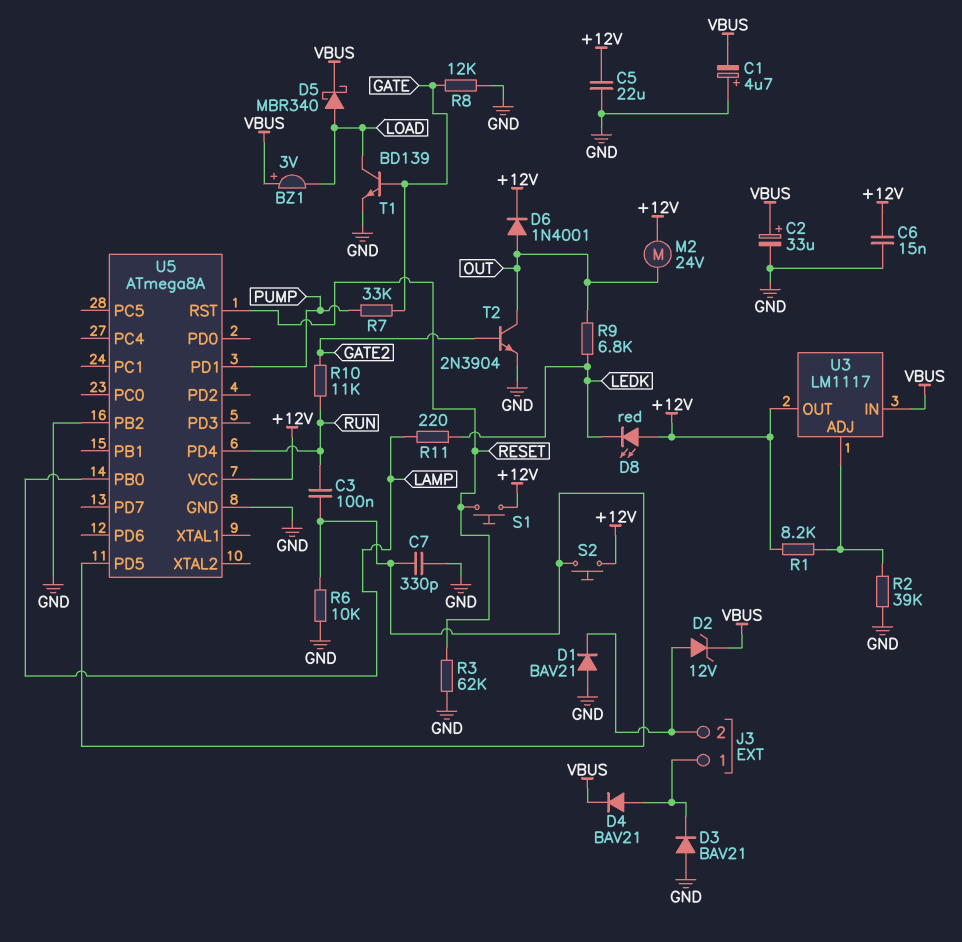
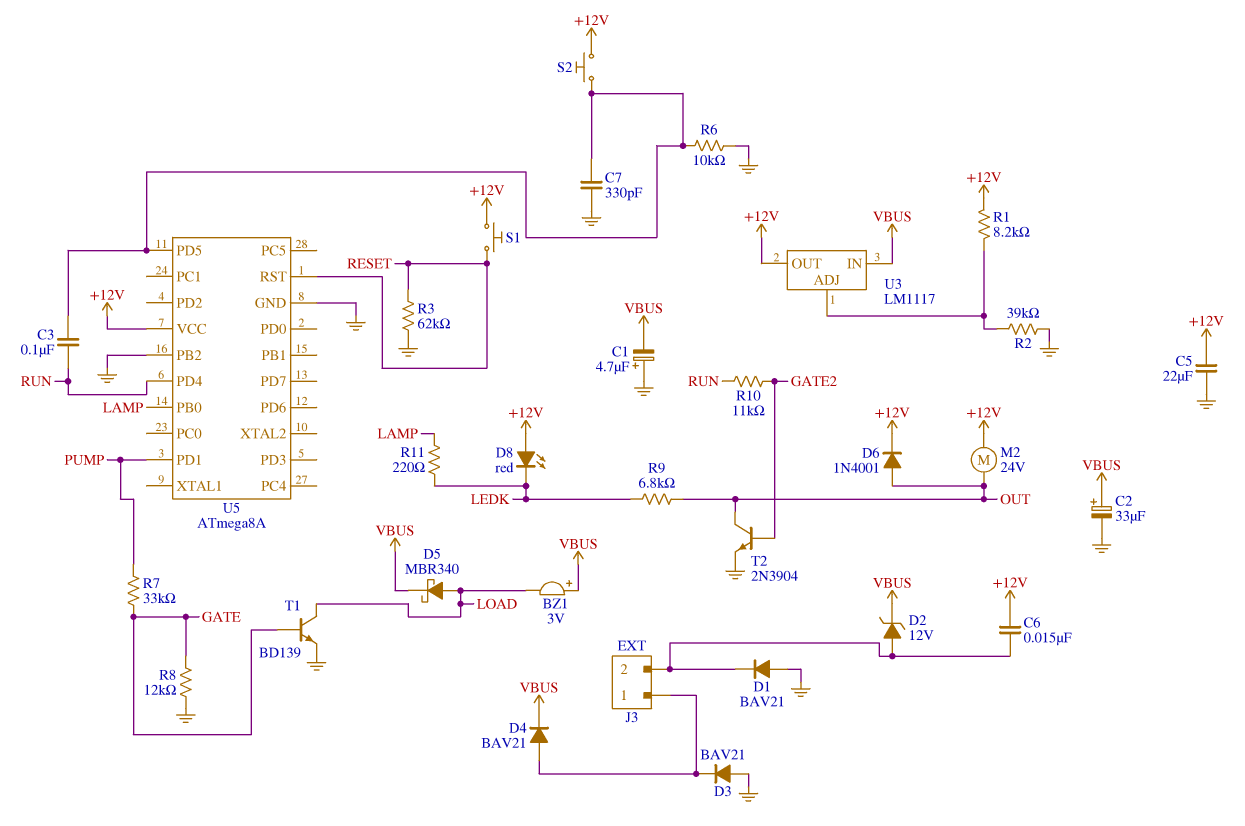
C6: 15nF (+12V, GND) -> 15nF (+12V, J3/2)

